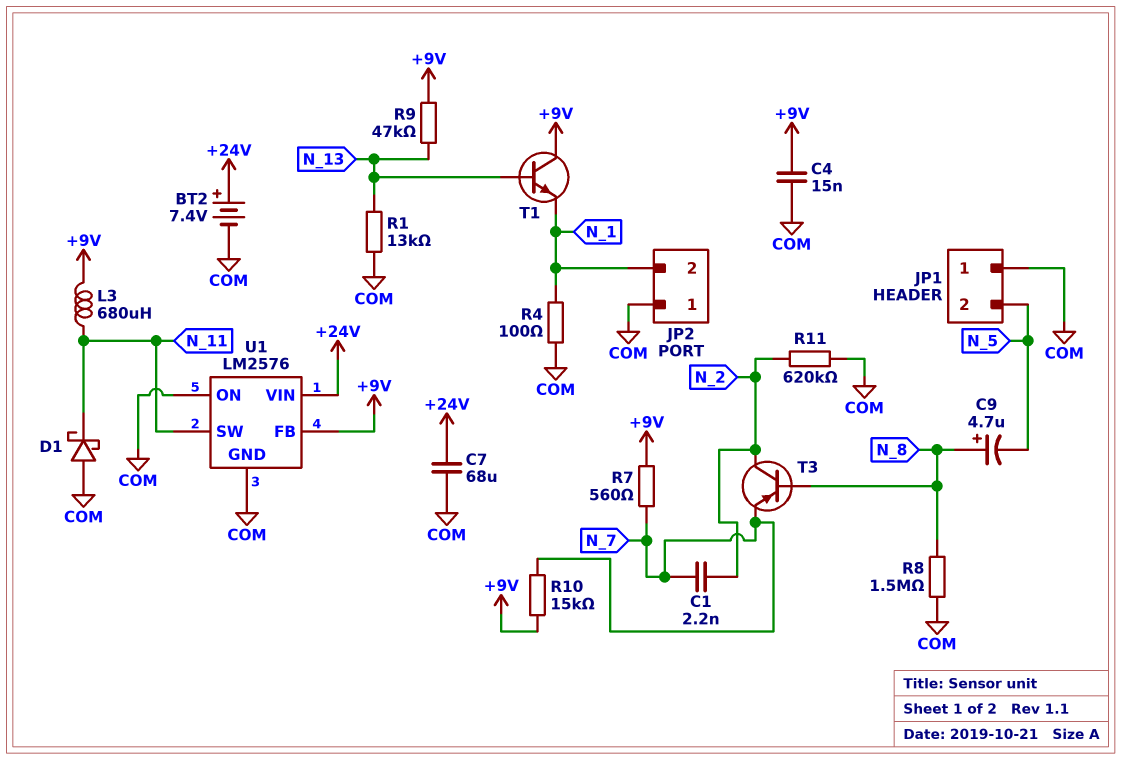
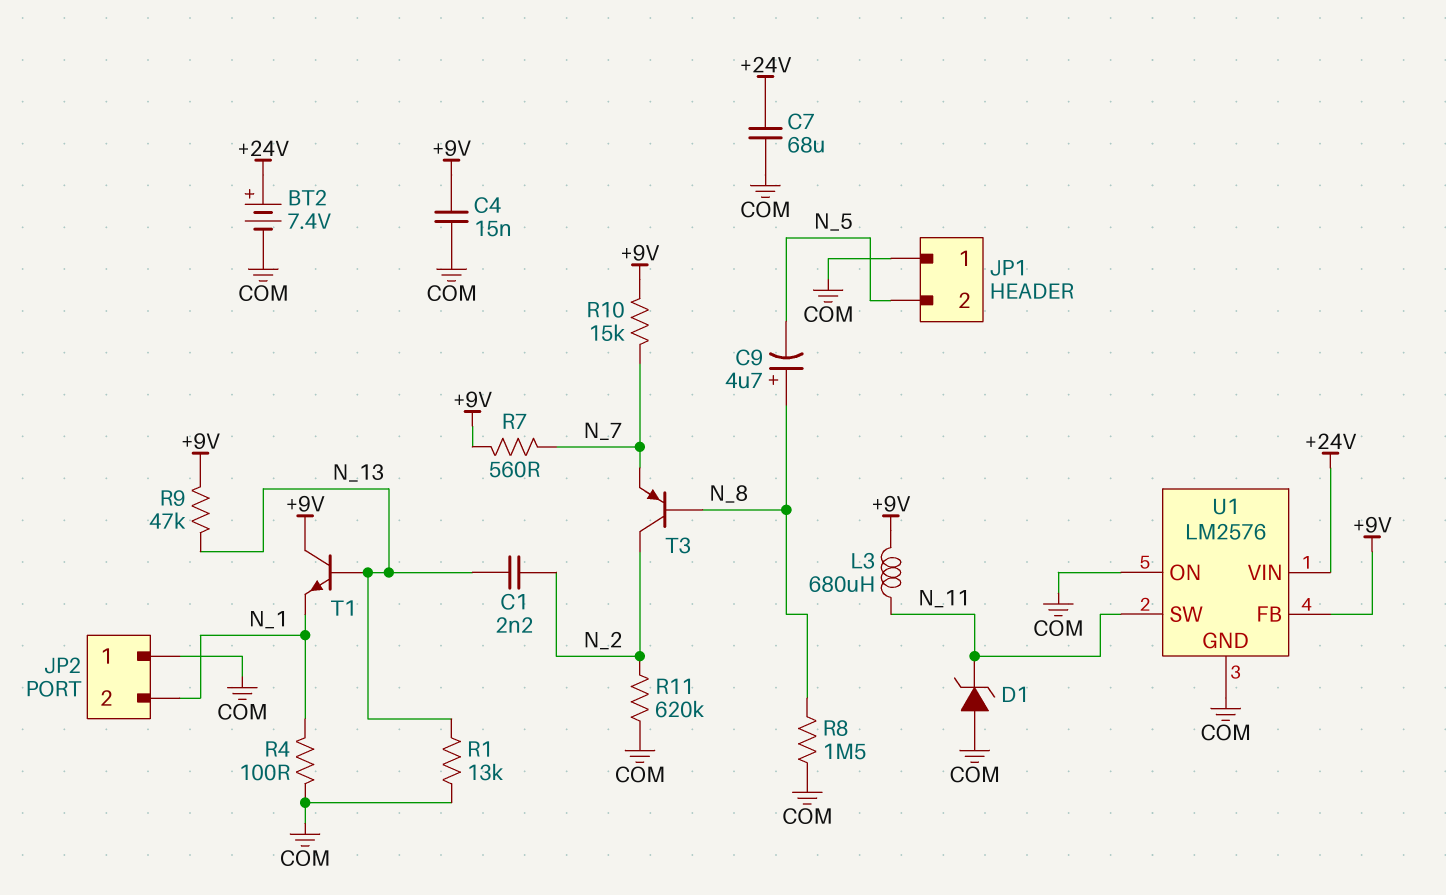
C1: 2.2nF (N_2, N_7) -> 2.2nF (N_2, N_13)
D1: schottky (A COM, K N_11) -> zener (A COM, K N_11)

